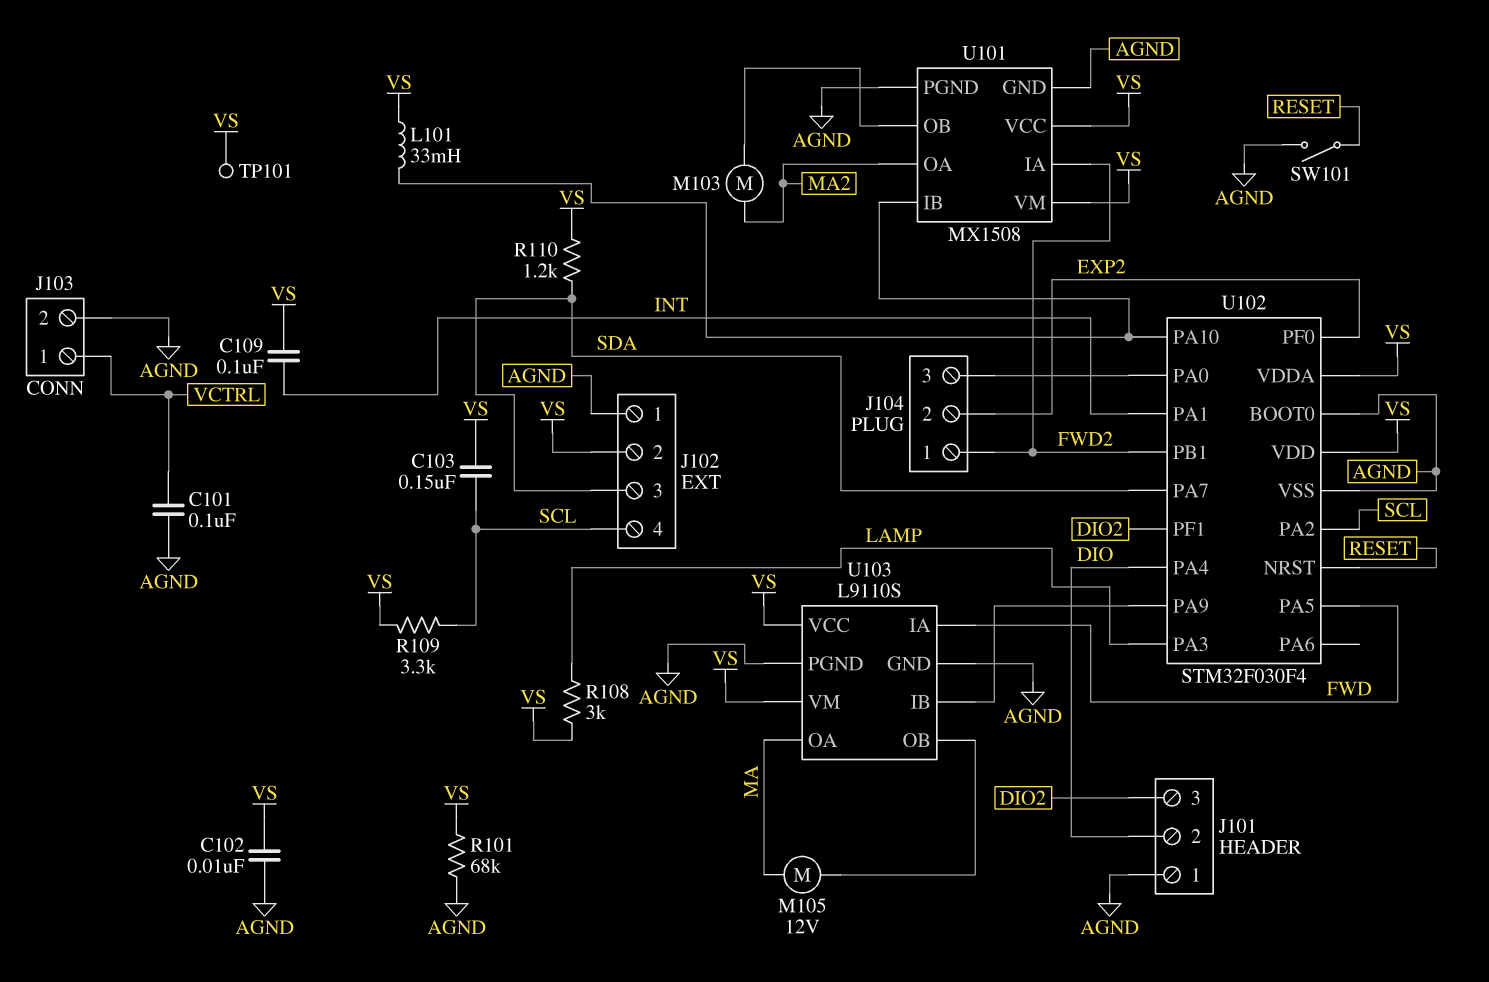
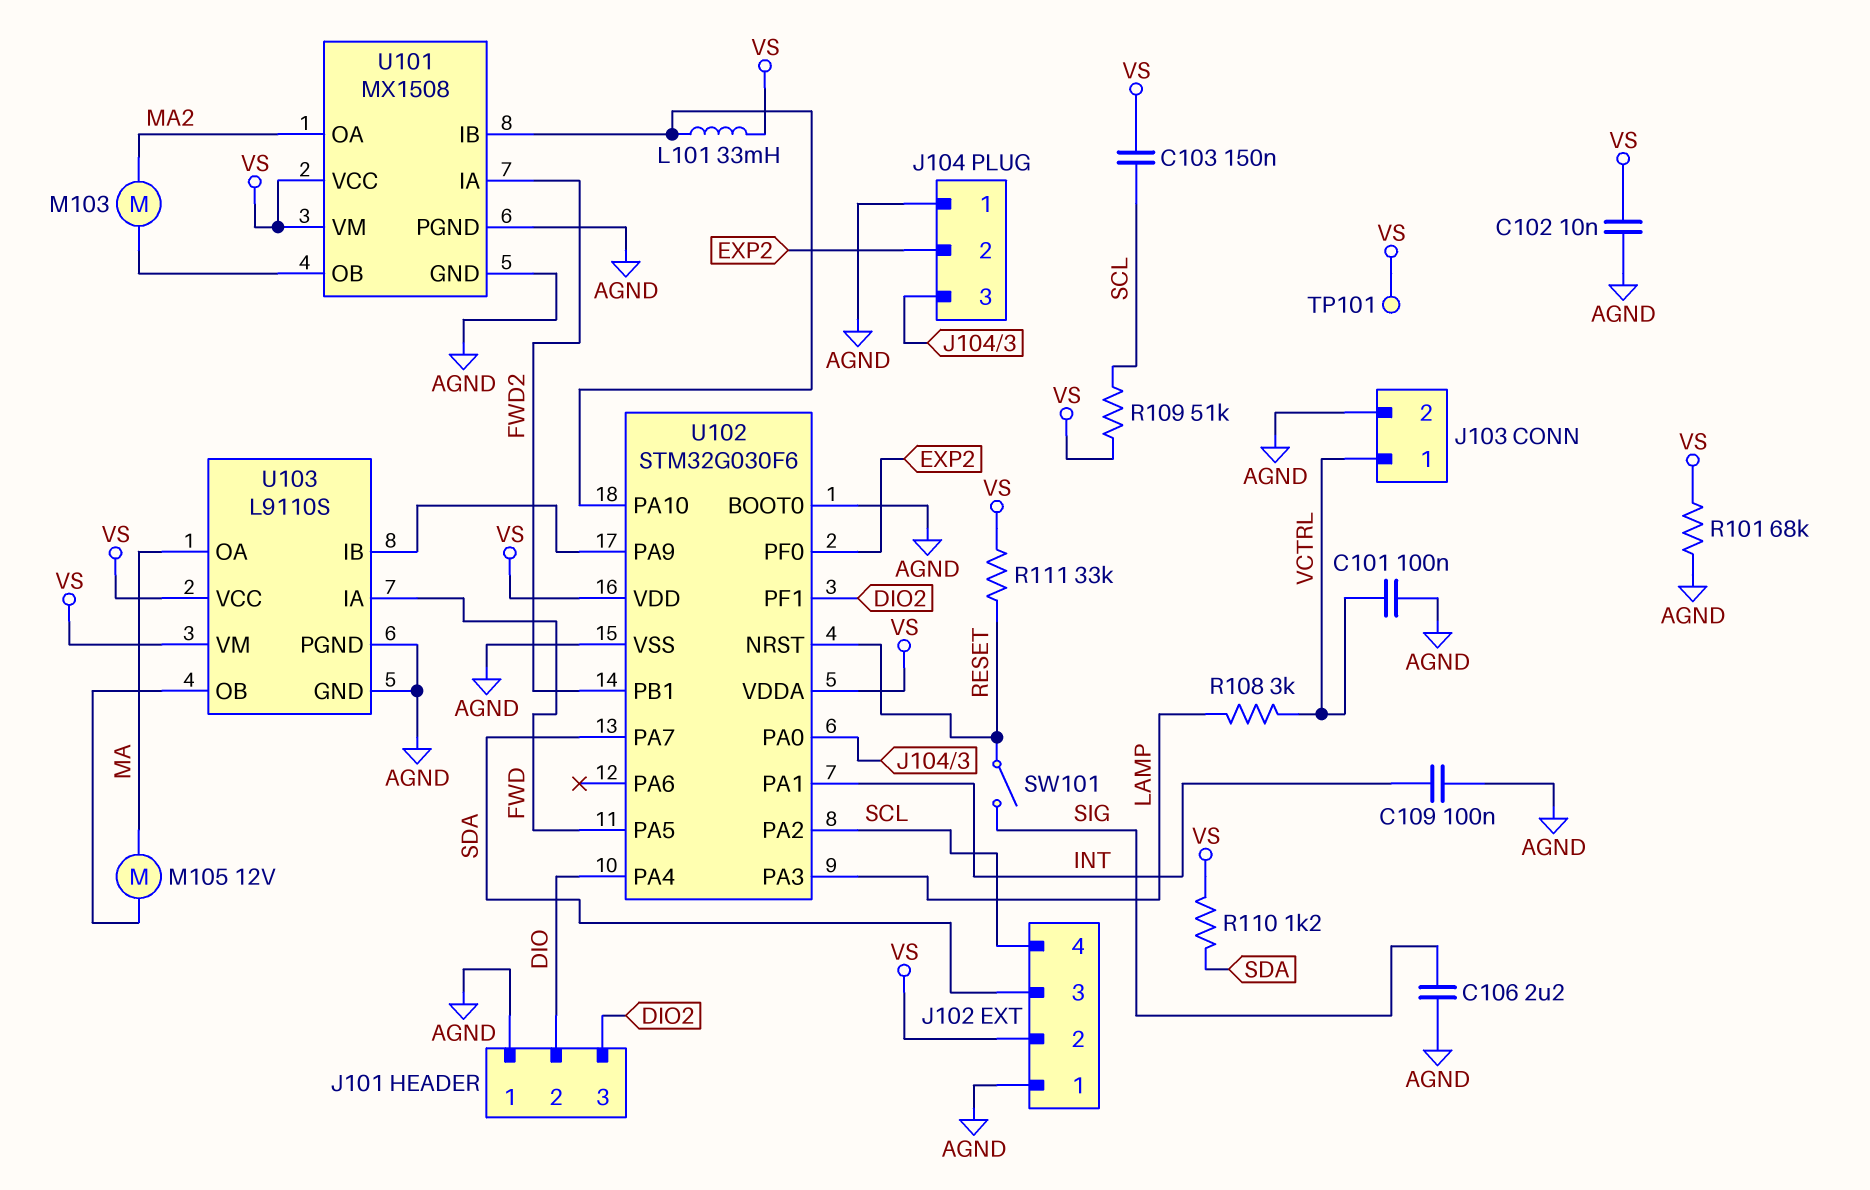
C106: none -> 2.2uF (AGND, SIG)
C109: 100nF (INT, VS) -> 100nF (AGND, INT)
J104 pin 1: FWD2 -> AGND
R108: 3k (LAMP, VS) -> 3k (LAMP, VCTRL)
R109: 3.3k (SCL, VS) -> 51k (SCL, VS)
R111: none -> 33k (RESET, VS)
SW101: switch (AGND, RESET) -> switch (RESET, SIG)
U102: STM32F030F4 -> STM32G030F6

